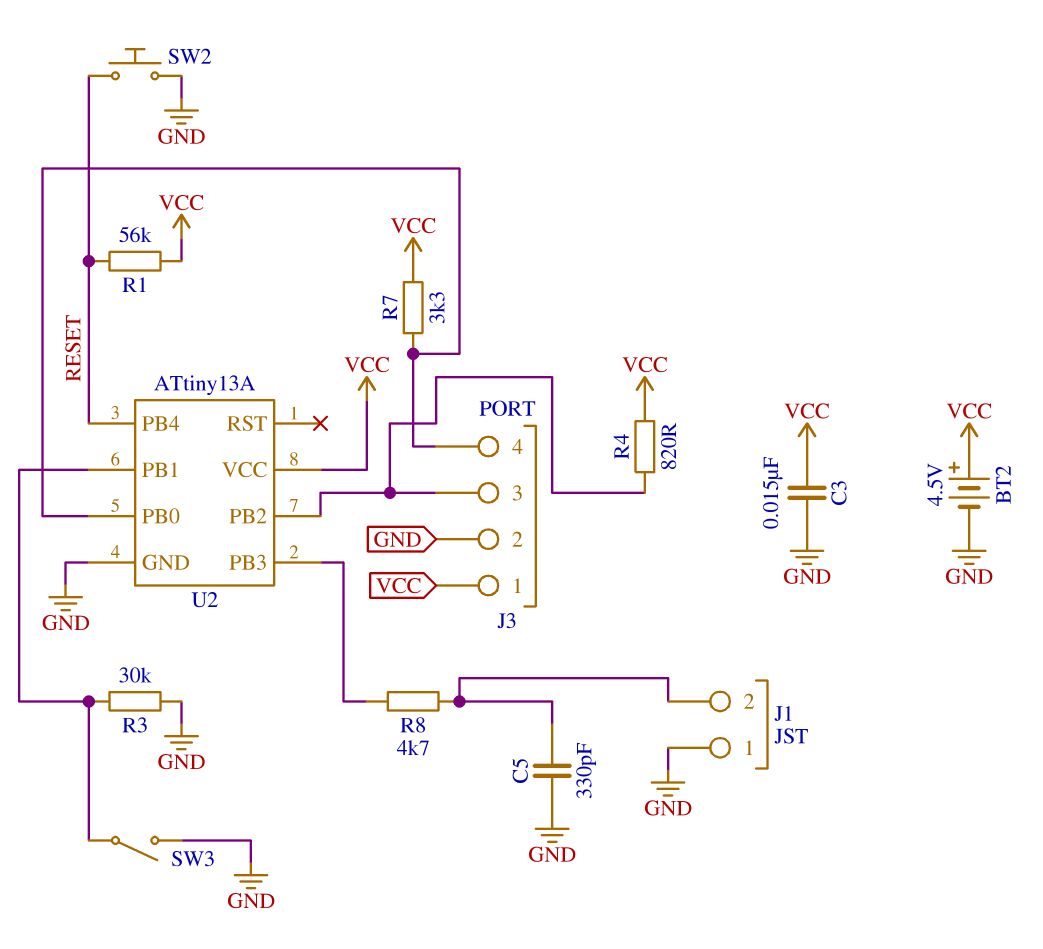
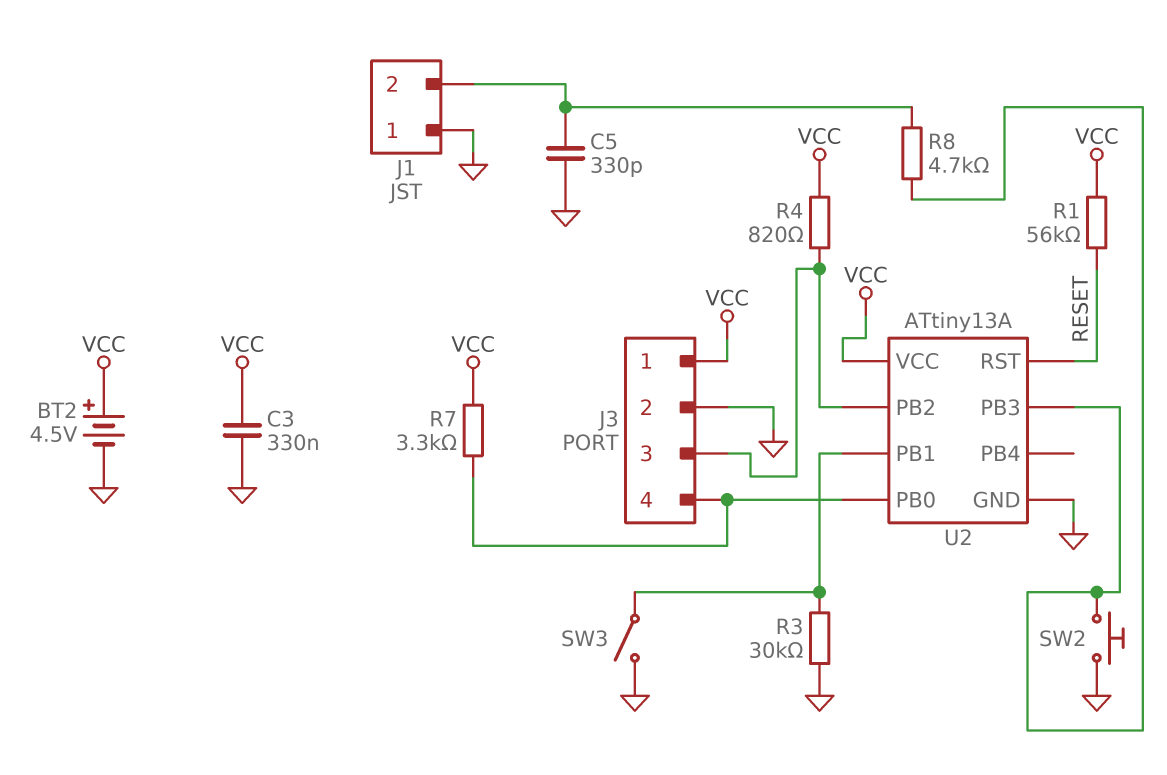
C3: 15nF (GND, VCC) -> 330nF (GND, VCC)
SW2: button (GND, RESET) -> button (GND, U2/PB3)
U2 pin PB4: RESET -> none
U2 pin RST: none -> RESET

